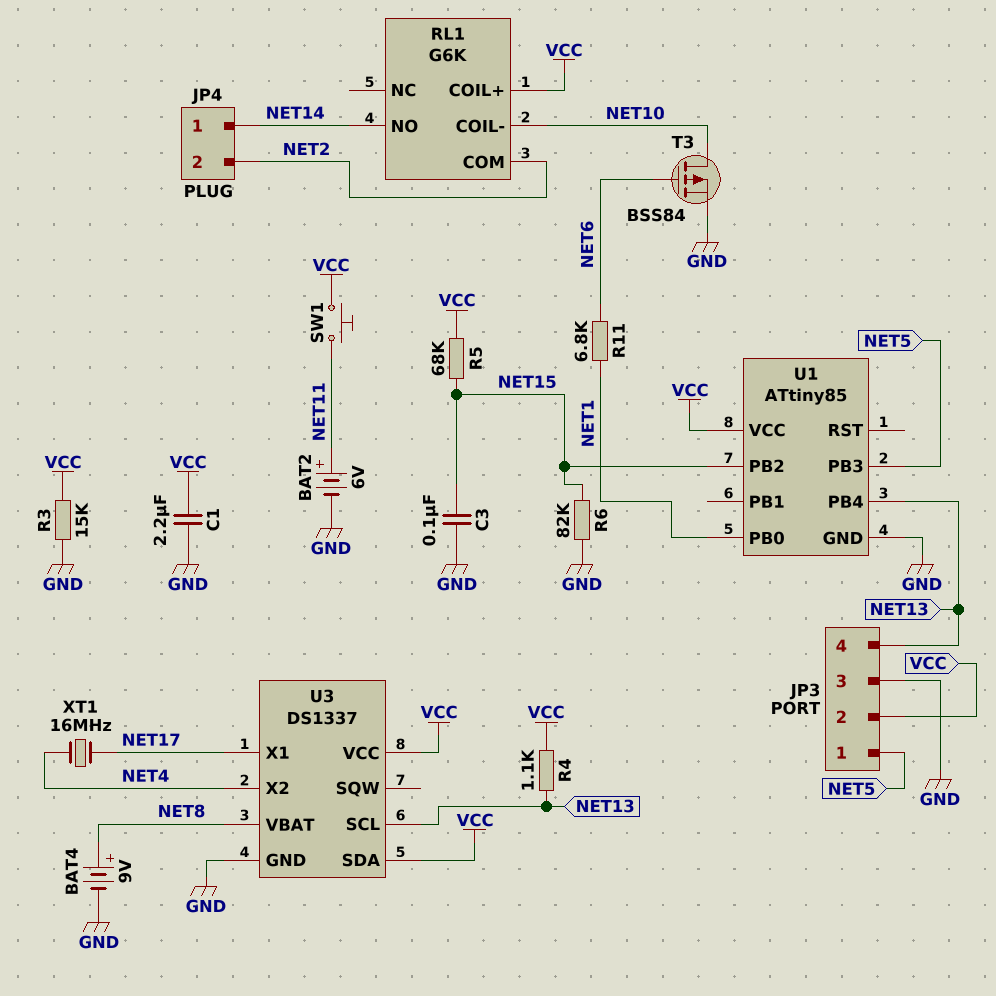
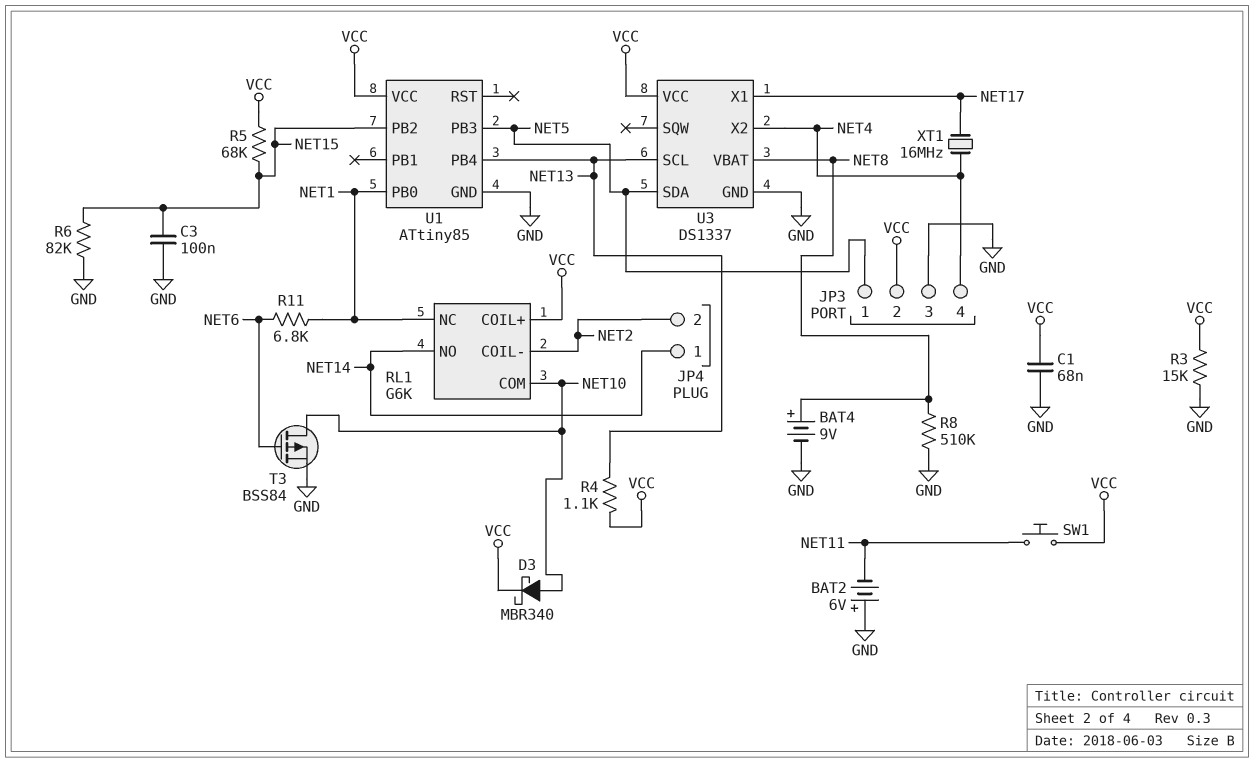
BAT2: 6V (plus NET11, minus GND) -> 6V (plus GND, minus NET11)
C1: 2.2uF (GND, VCC) -> 68nF (GND, VCC)
D3: none -> schottky MBR340 (A NET10, K VCC)
JP3 pin 4: NET13 -> NET4
R8: none -> 510k (GND, NET8)
RL1 pin COIL-: NET10 -> NET2
RL1 pin COM: NET2 -> NET10
RL1 pin NC: none -> NET1
U3 pin SDA: VCC -> NET5

